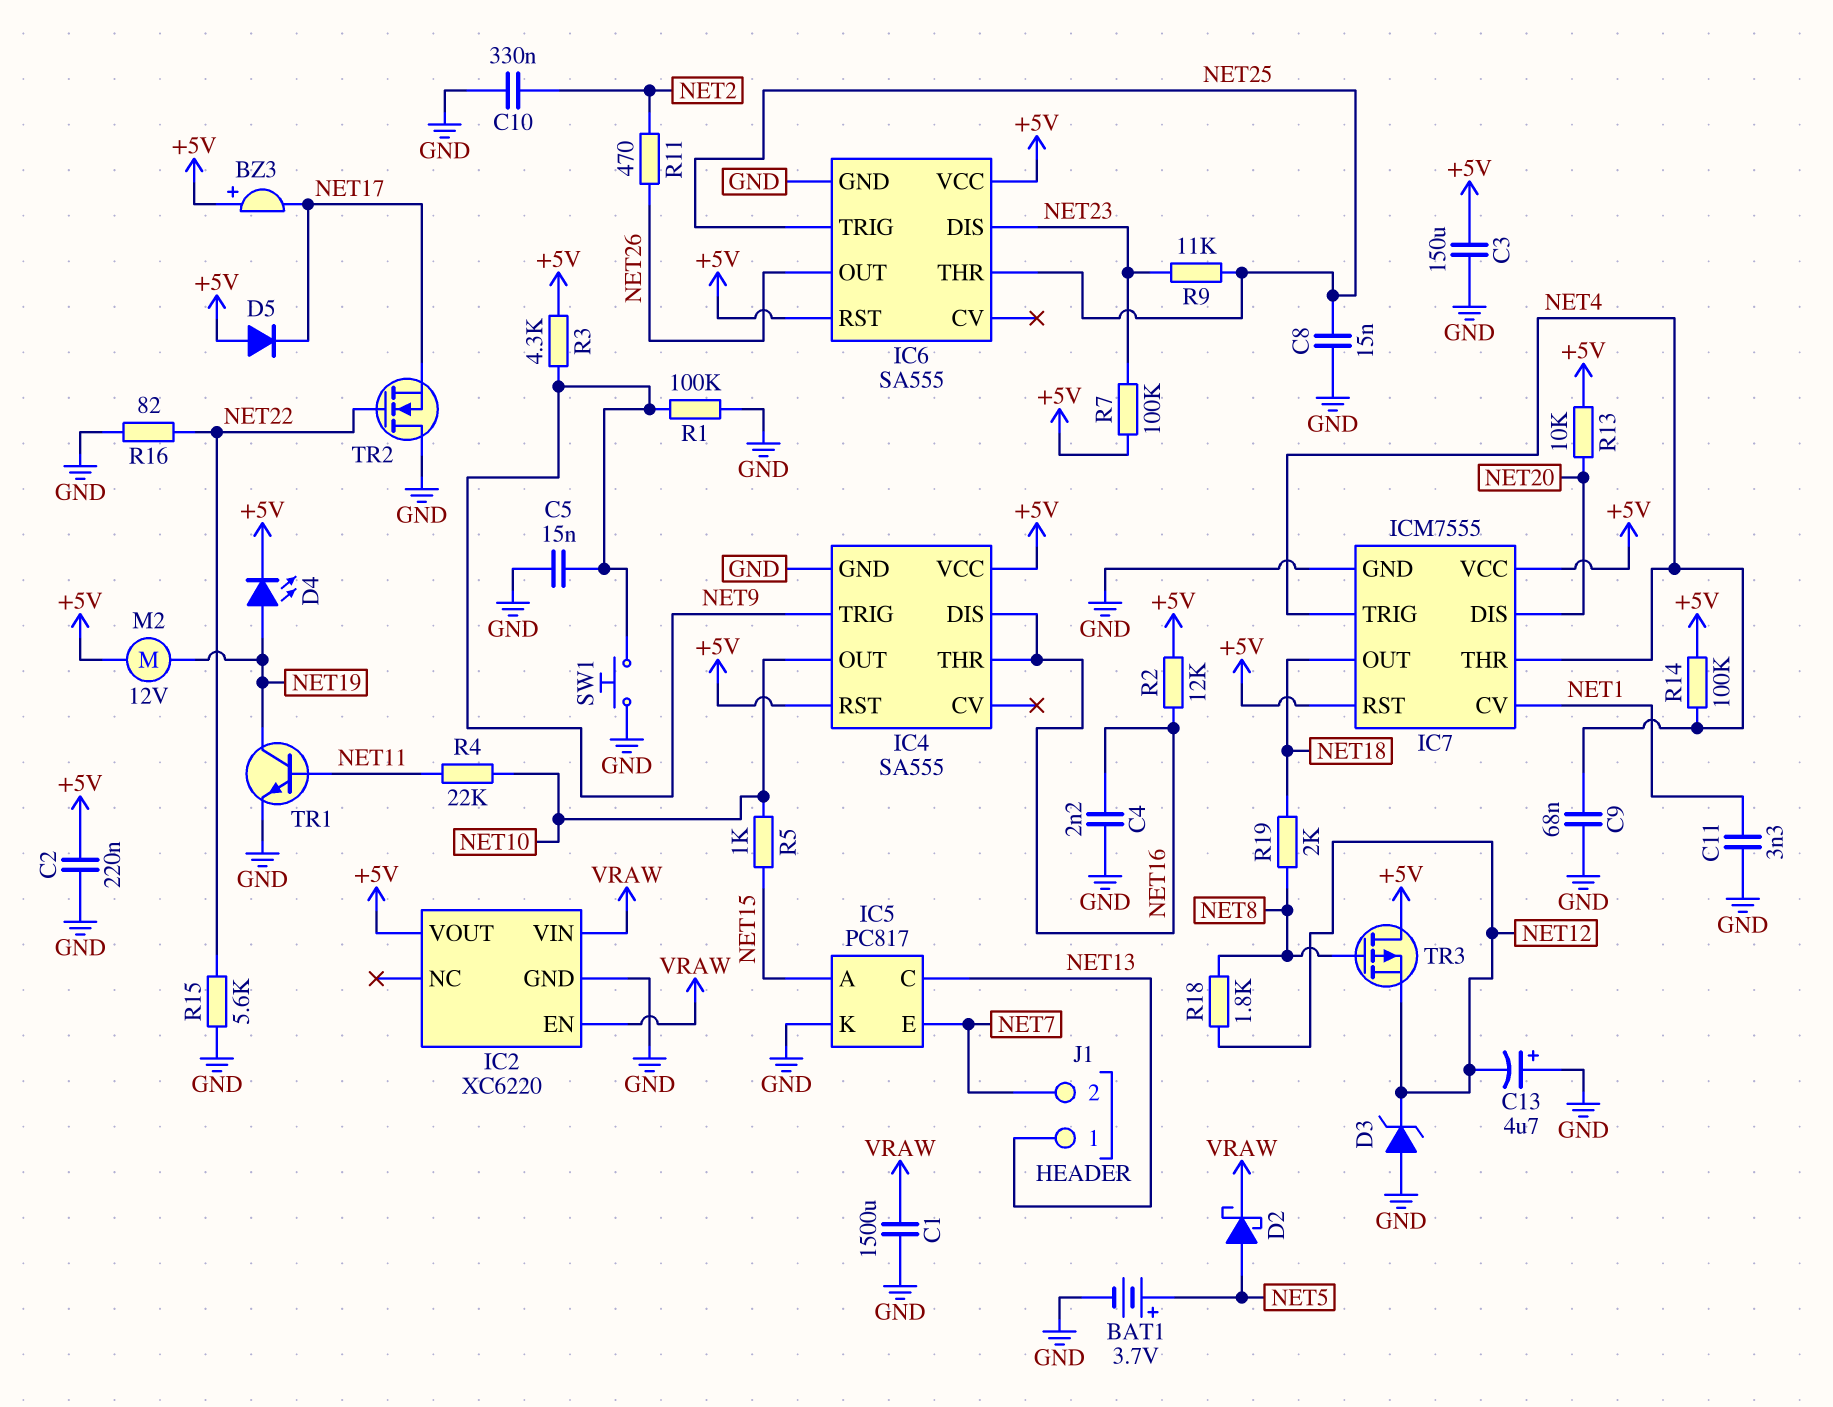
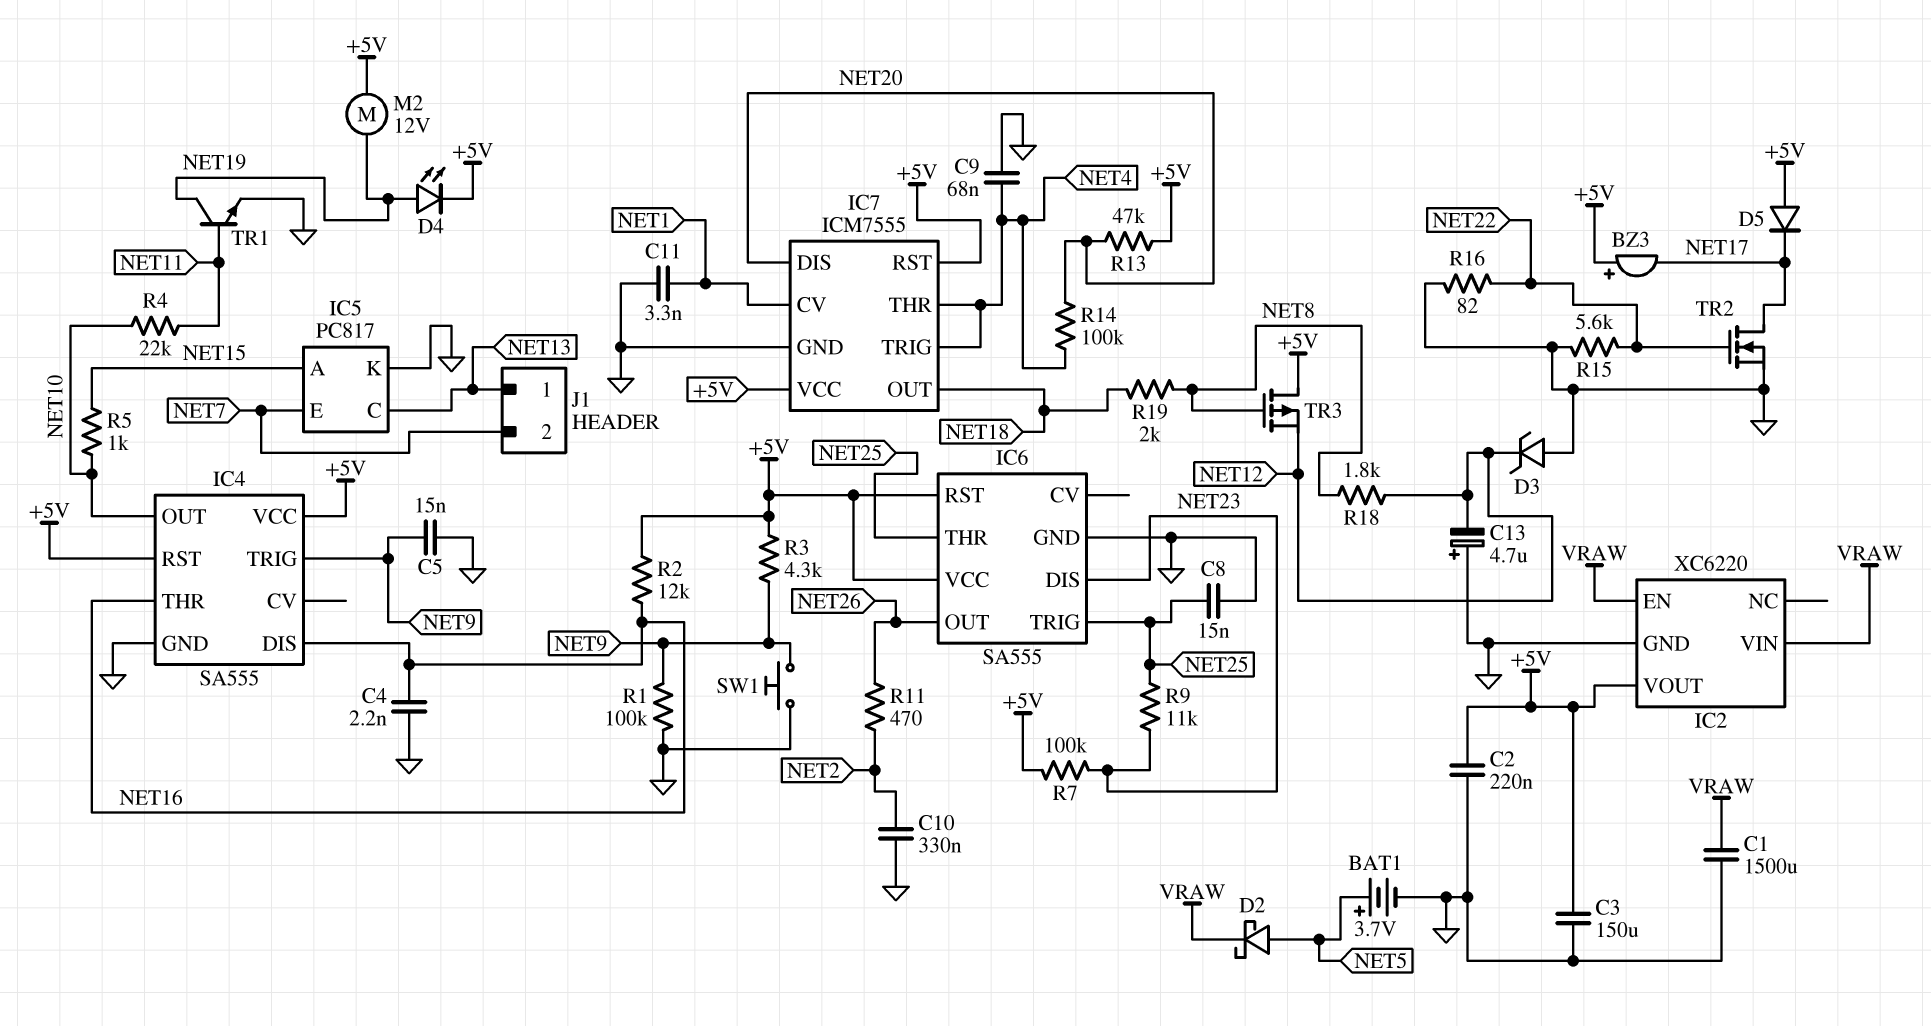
R13: 10k (+5V, NET20) -> 47k (+5V, NET20)
R14: 100k (+5V, NET4) -> 100k (NET4, NET20)
TR2: NMOS (G NET22, D GND, S NET17) -> NMOS (G NET22, D NET17, S GND)

